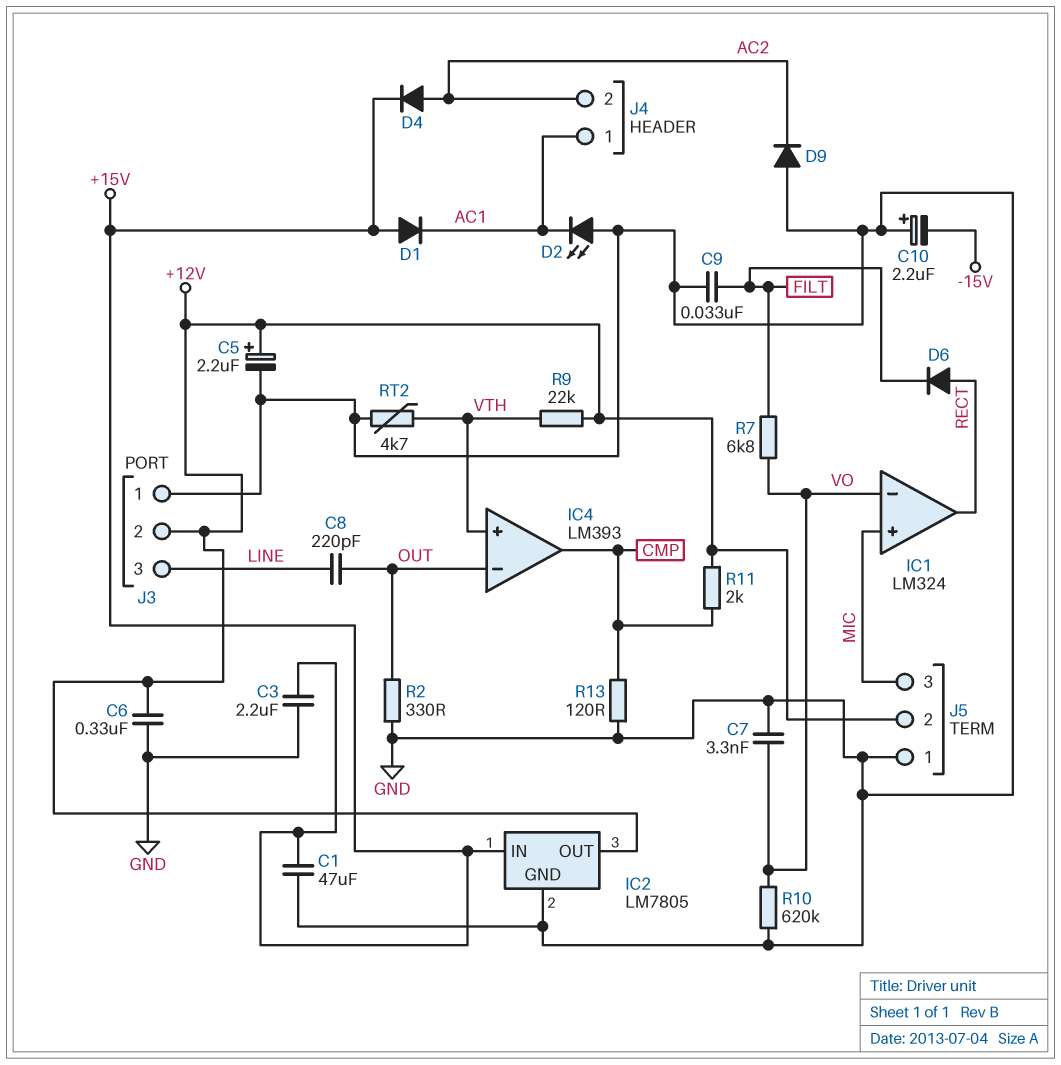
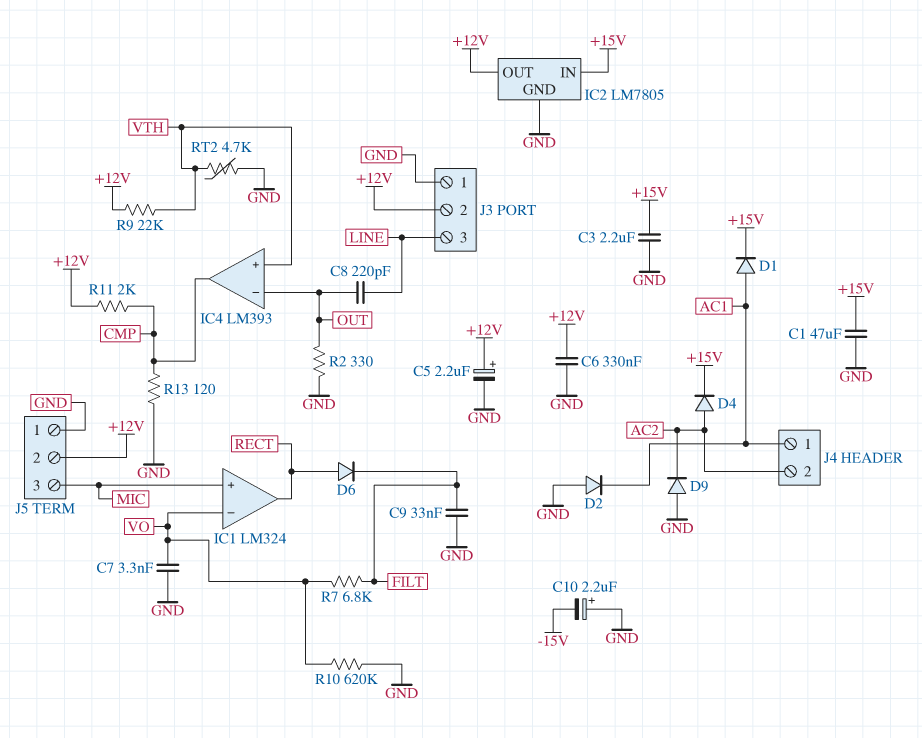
D1: diode (A +15V, K AC1) -> diode (A AC1, K +15V)
D2: LED (A GND, K AC1) -> diode (A GND, K AC1)

